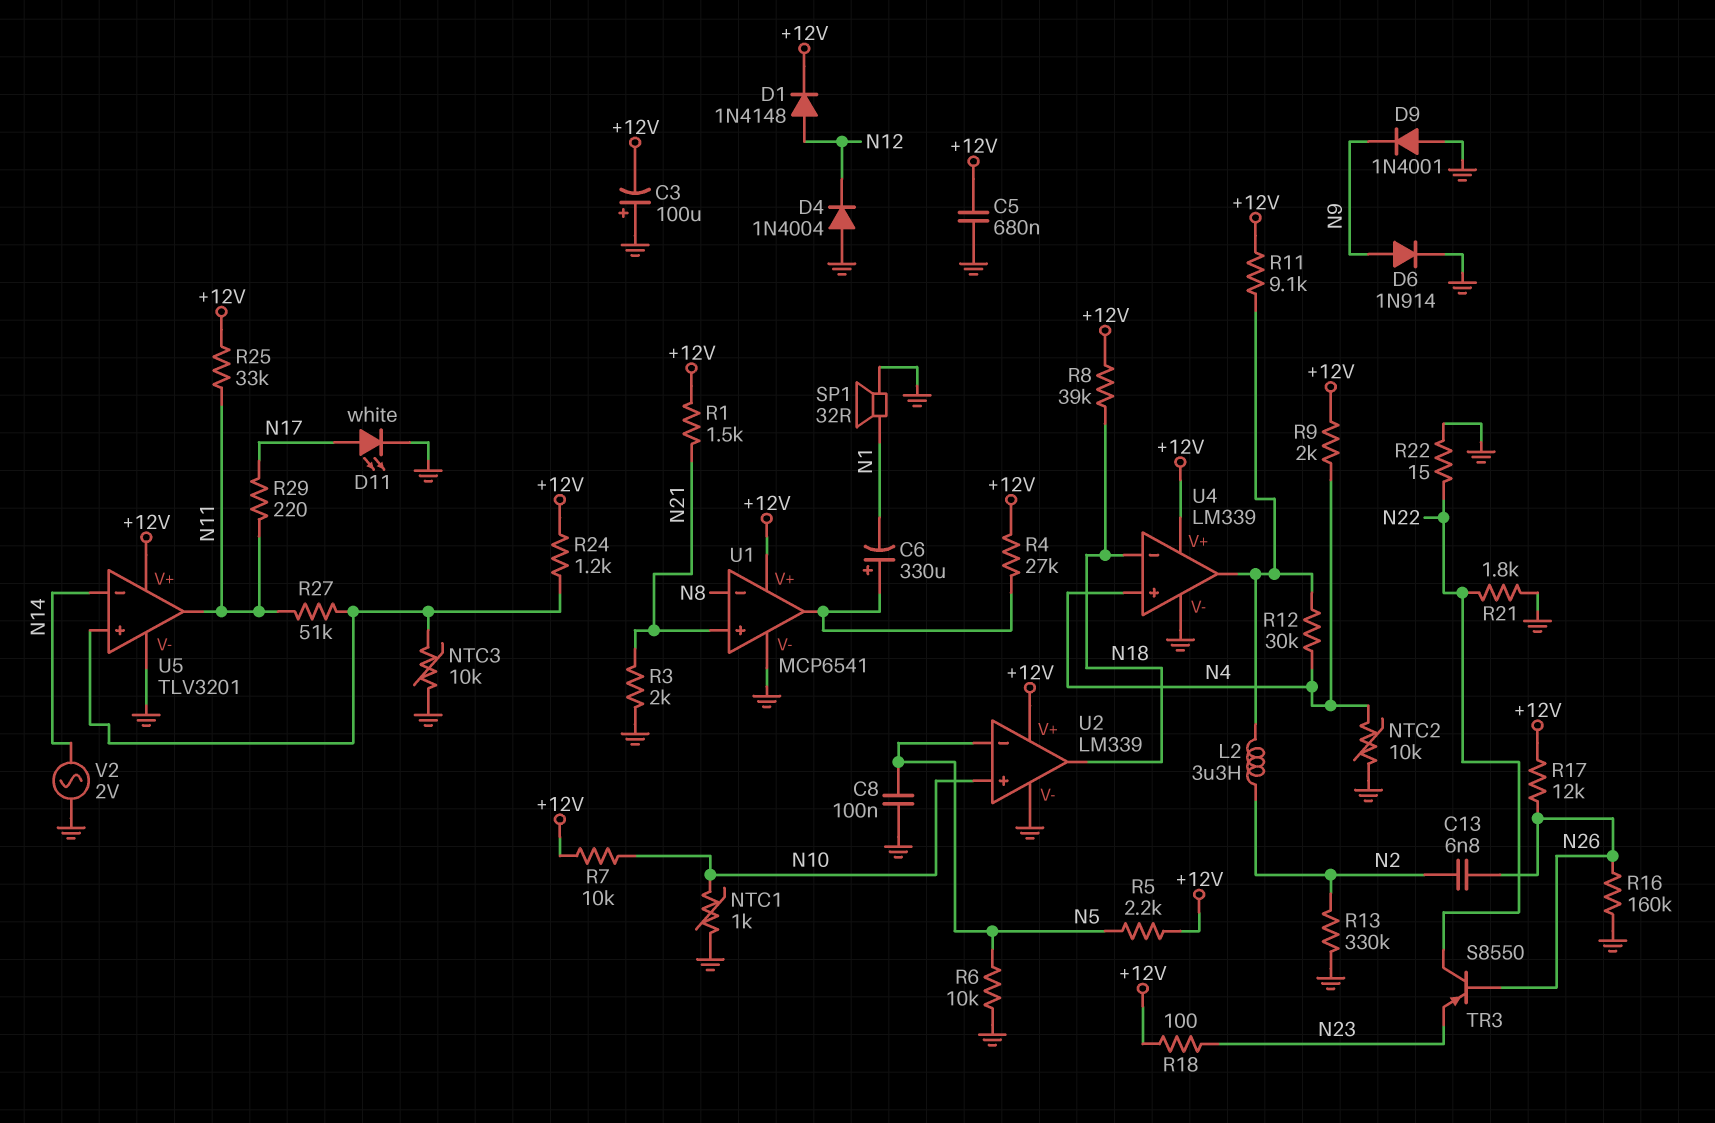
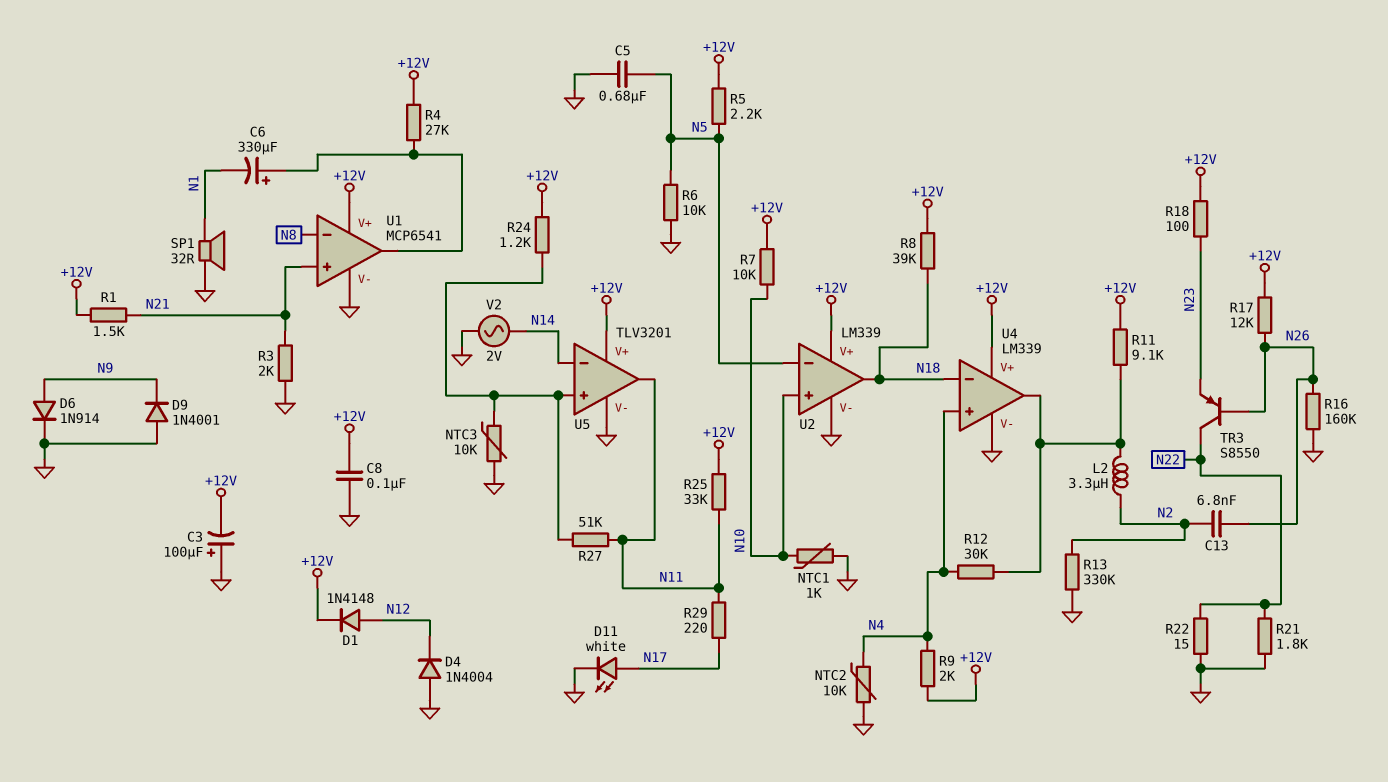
C5: 680nF (+12V, GND) -> 680nF (GND, N5)
C8: 100nF (GND, N5) -> 100nF (+12V, GND)

